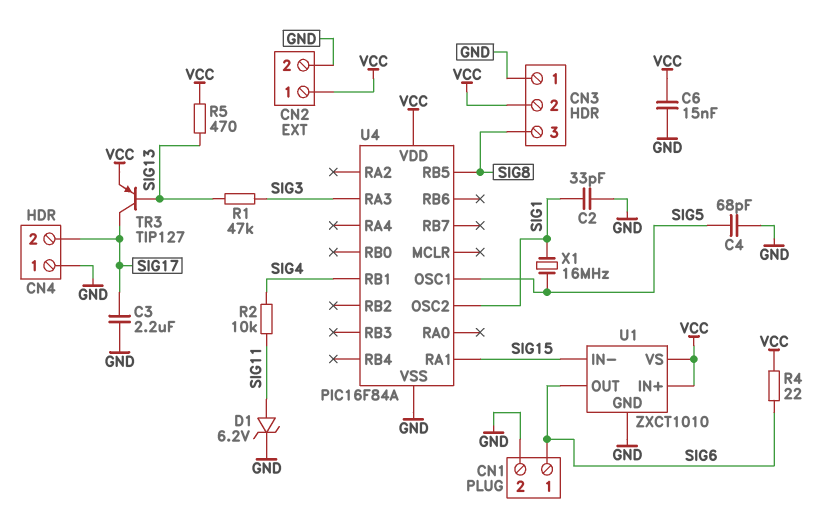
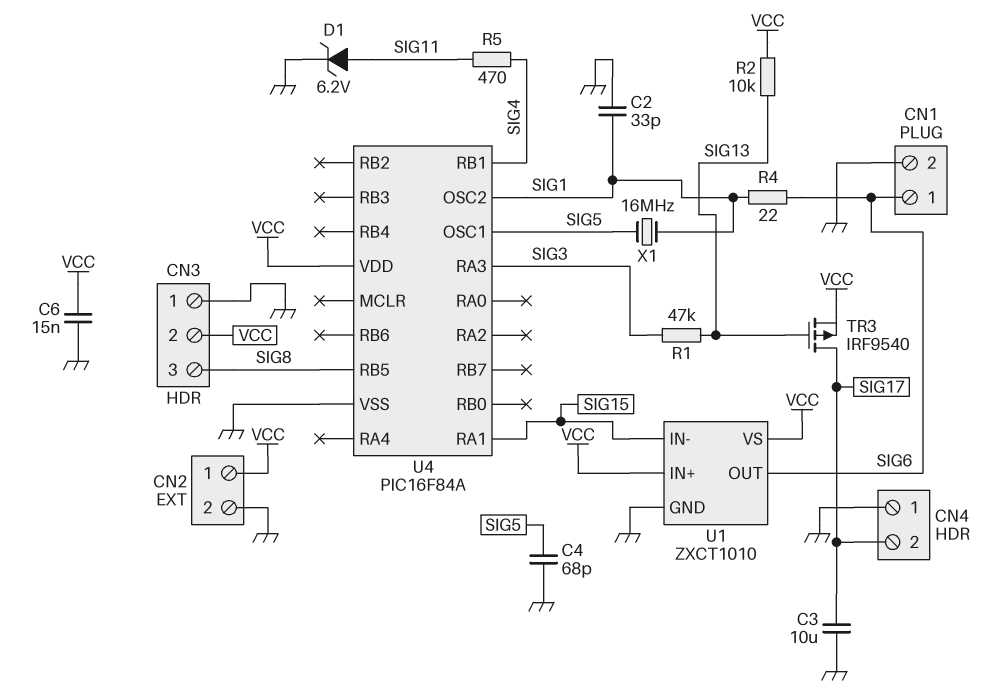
C3: 2.2uF (GND, SIG17) -> 10uF (GND, SIG17)
R2: 10k (SIG4, SIG11) -> 10k (SIG13, VCC)
R4: 22 (SIG6, VCC) -> 22 (SIG1, SIG6)
R5: 470 (SIG13, VCC) -> 470 (SIG4, SIG11)
TR3: PNP TIP127 (B SIG13, C SIG17, E VCC) -> PMOS IRF9540 (G SIG13, D SIG17, S VCC)

